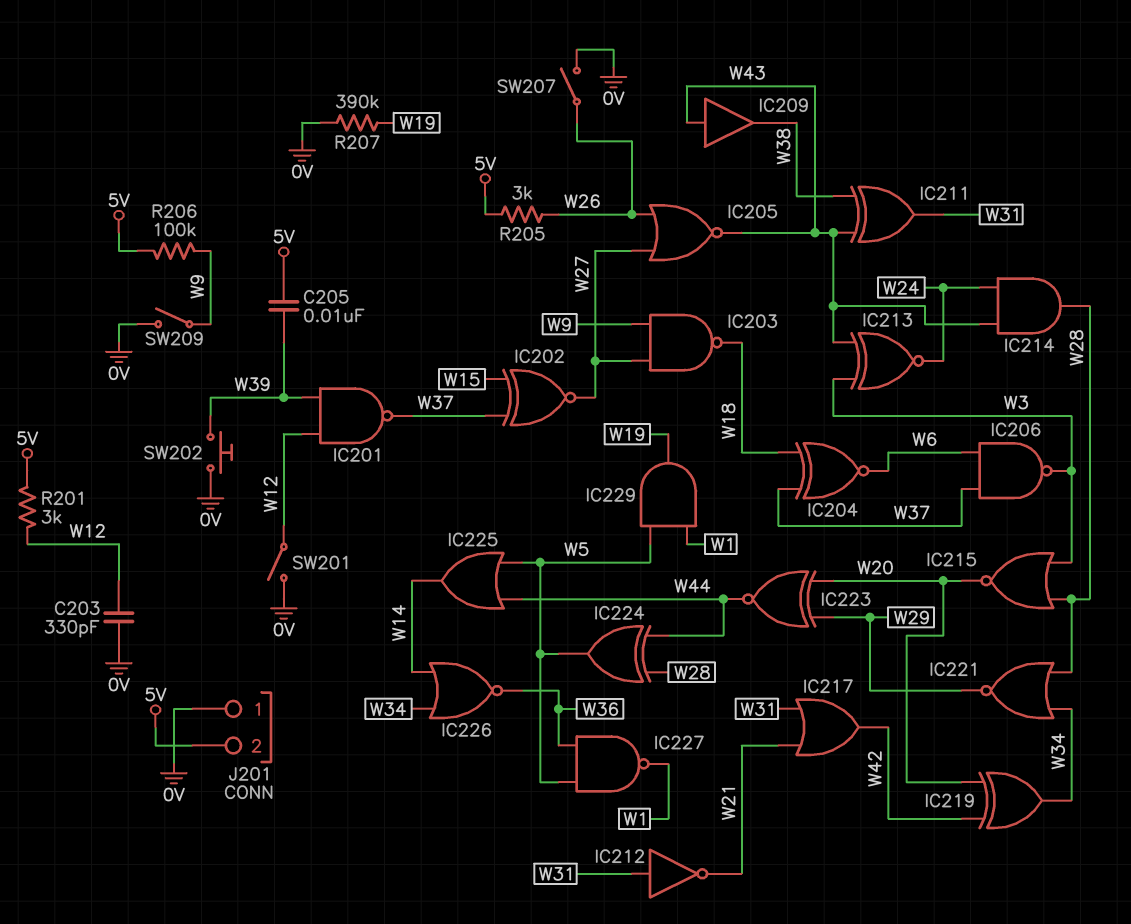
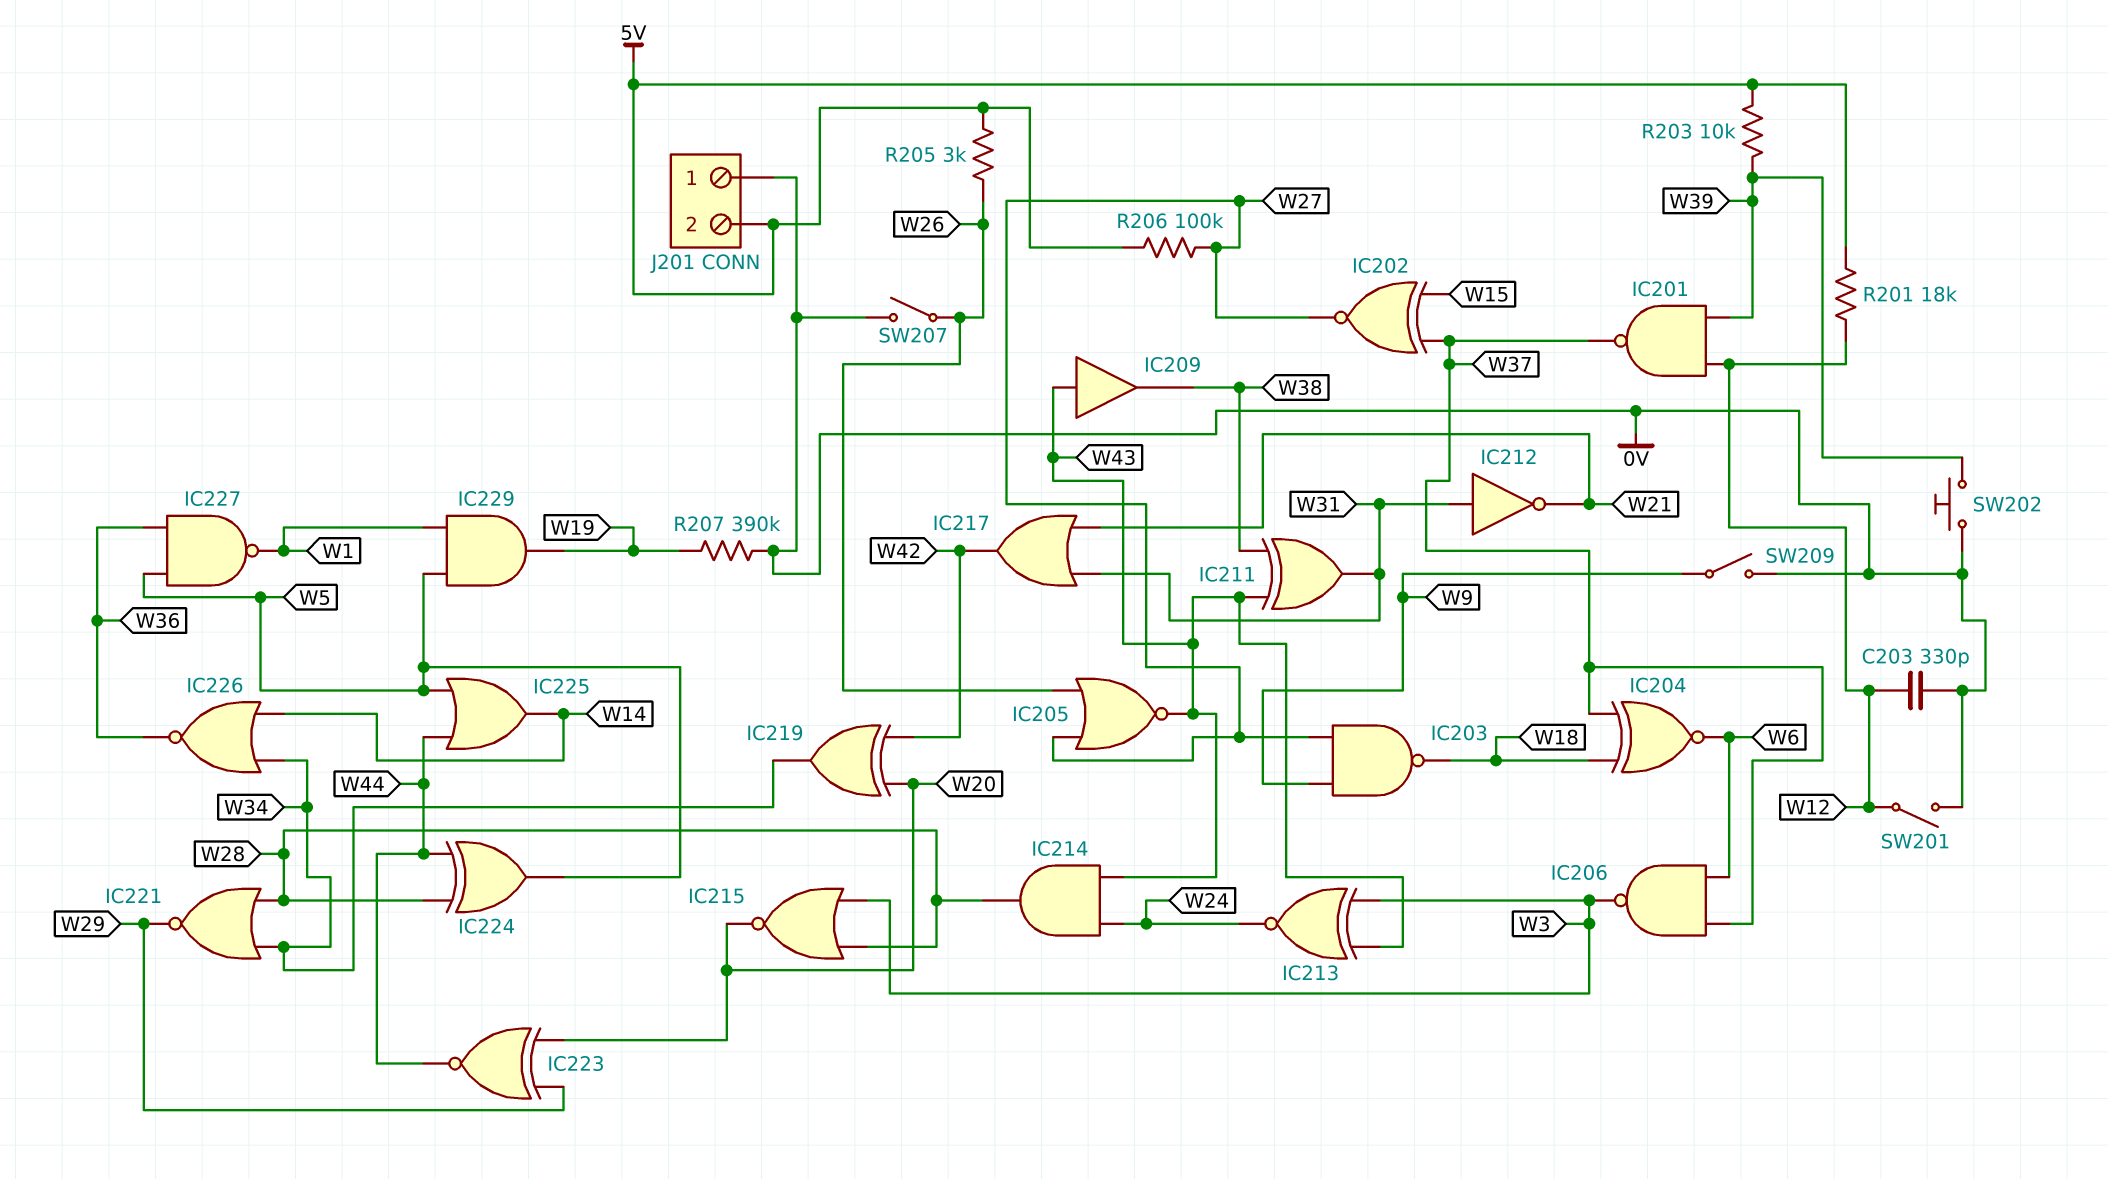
C205: 10nF (5V, W39) -> none
R201: 3k (5V, W12) -> 18k (5V, W12)
R203: none -> 10k (5V, W39)
R206: 100k (5V, W9) -> 100k (5V, W27)

